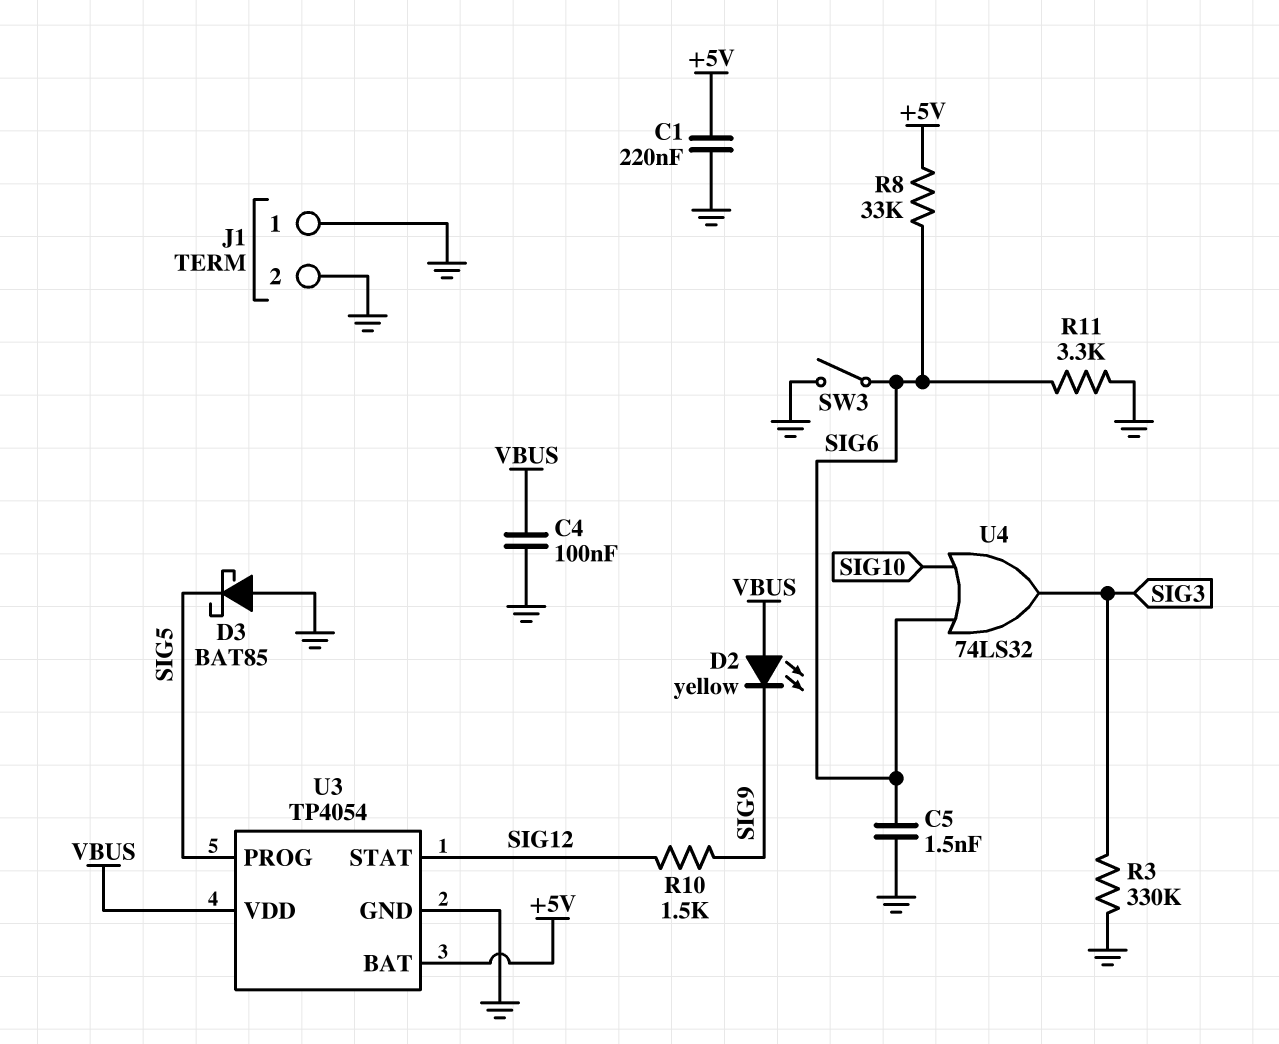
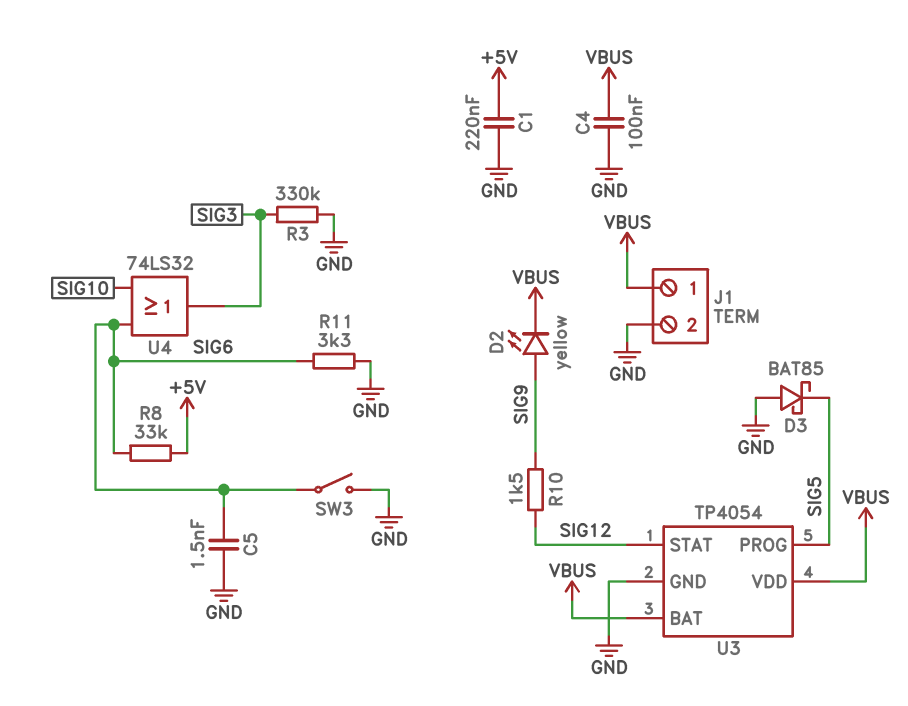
D2: LED yellow (A VBUS, K SIG9) -> LED yellow (A SIG9, K VBUS)
J1 pin 1: GND -> VBUS
U3 pin BAT: +5V -> VBUS

